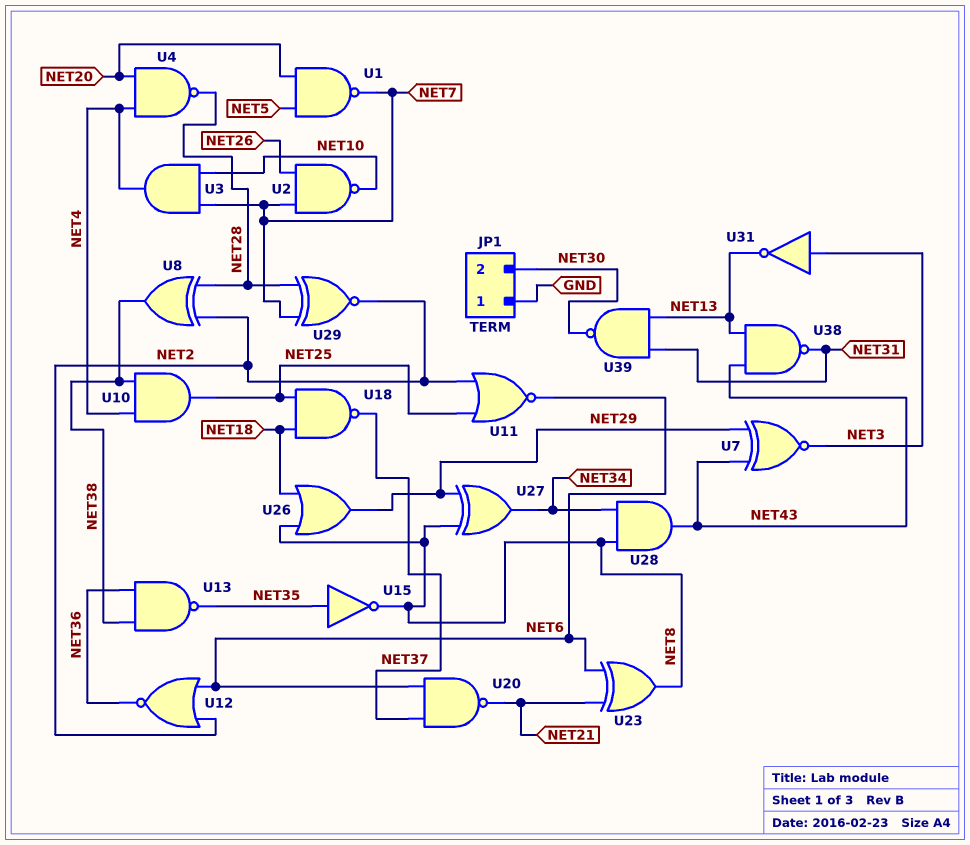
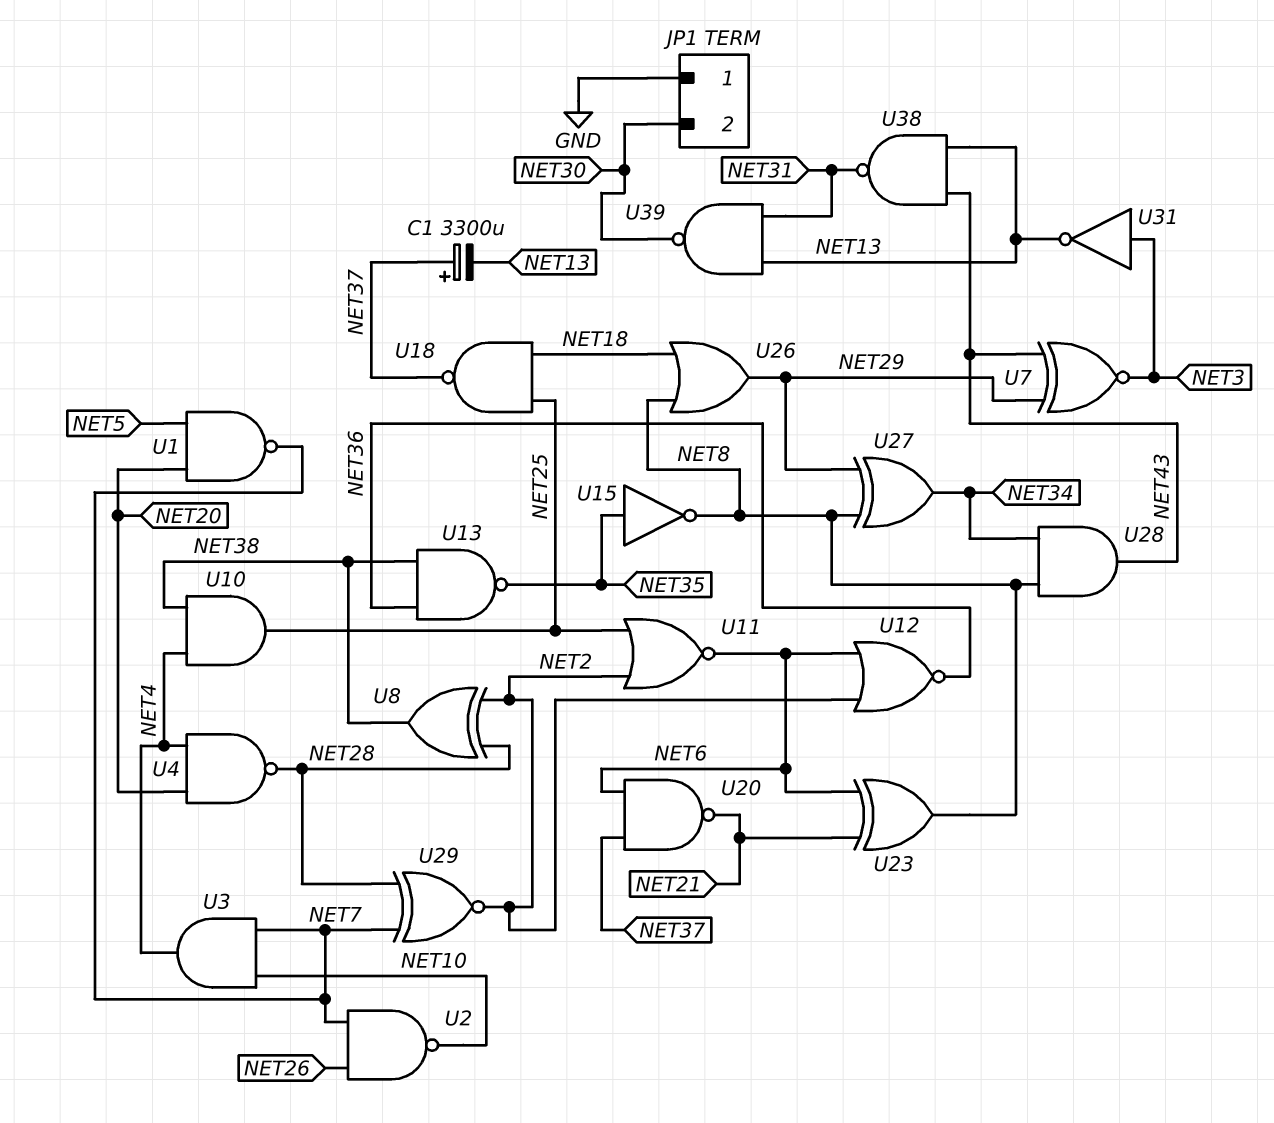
C1: none -> 3300uF (plus NET37, minus NET13)

